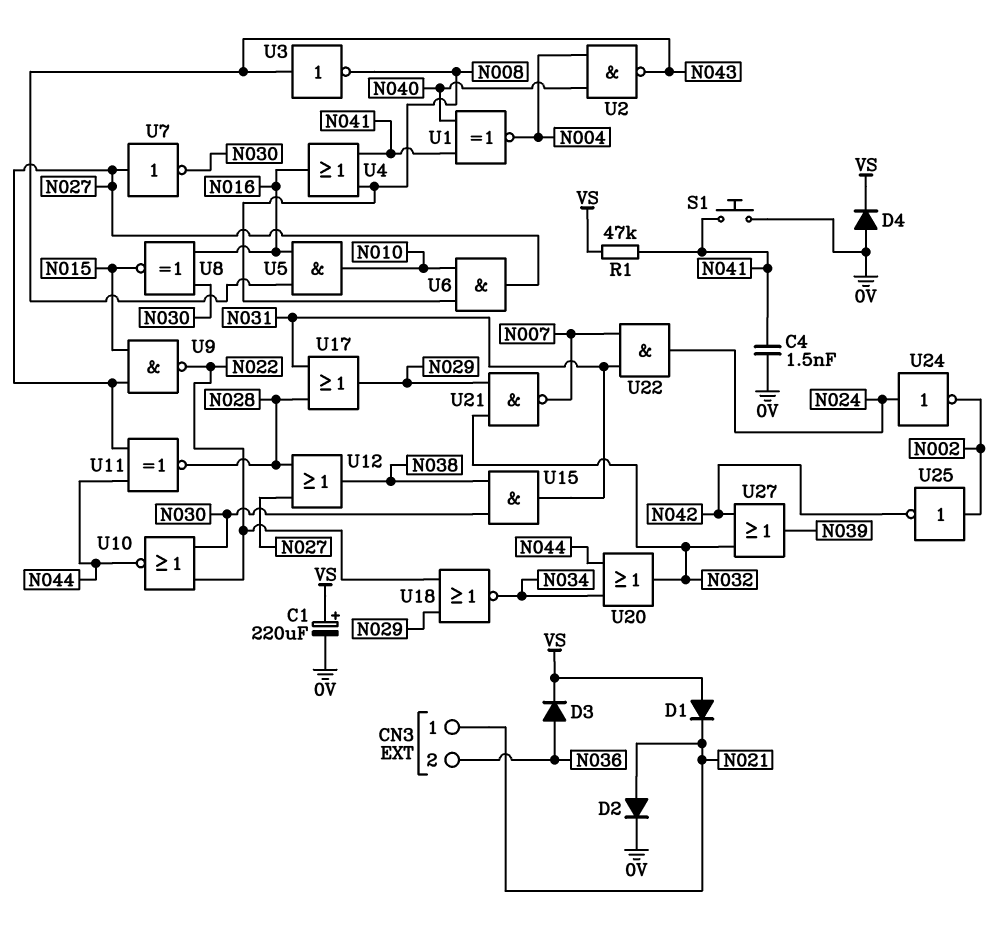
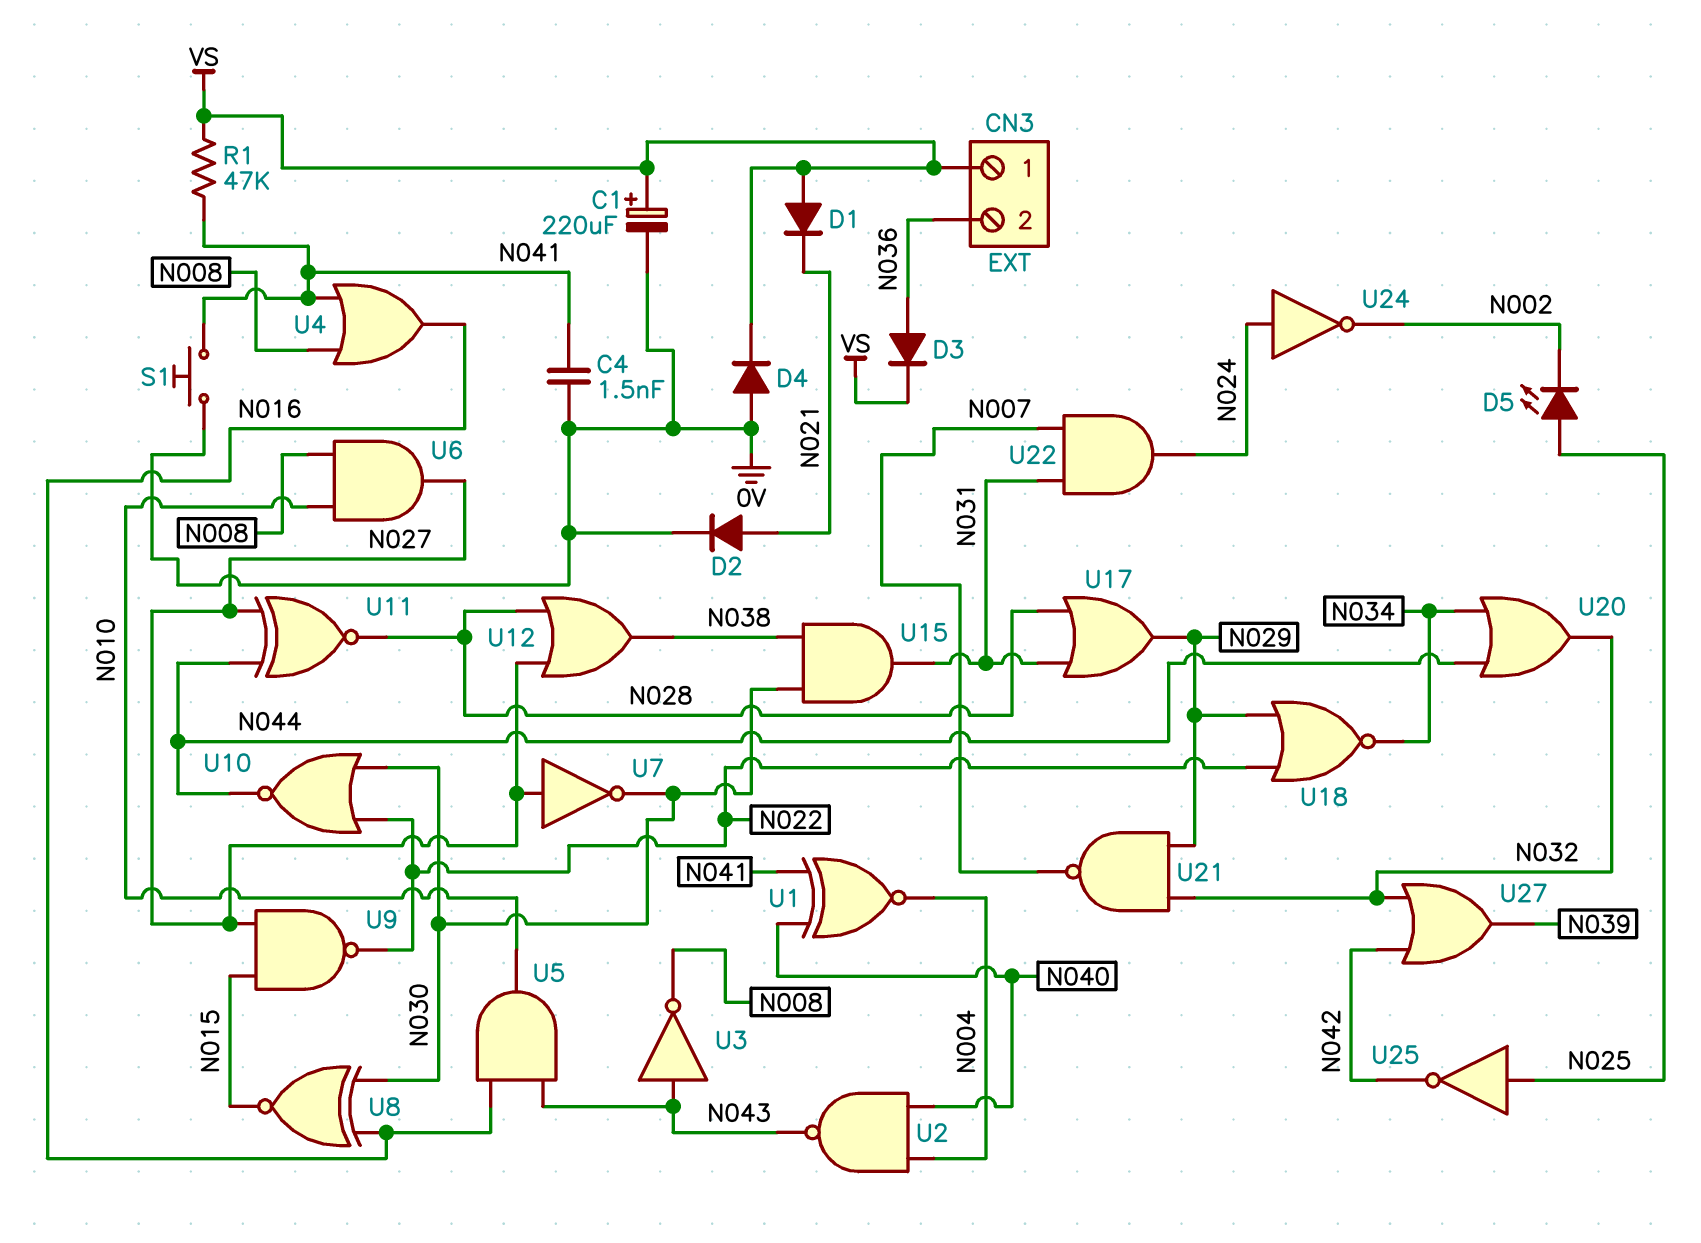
CN3 pin 1: N021 -> VS
D5: none -> LED (A N025, K N002)
U25: NOT (in N002, out N042) -> NOT (in N025, out N042)

